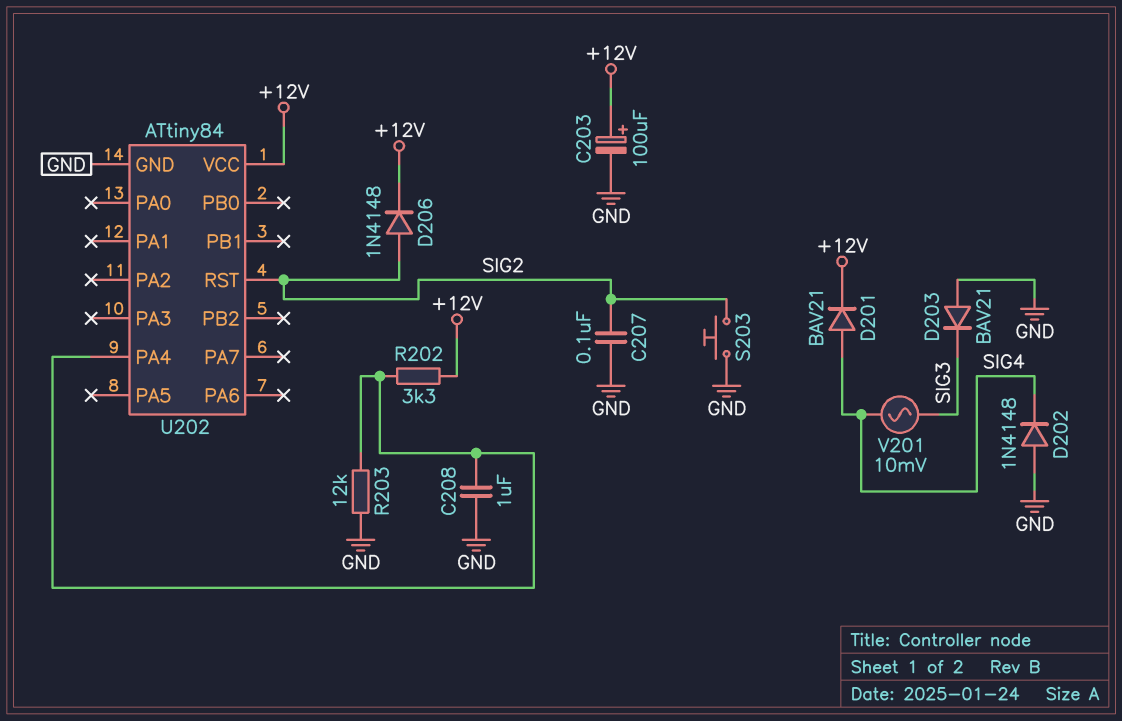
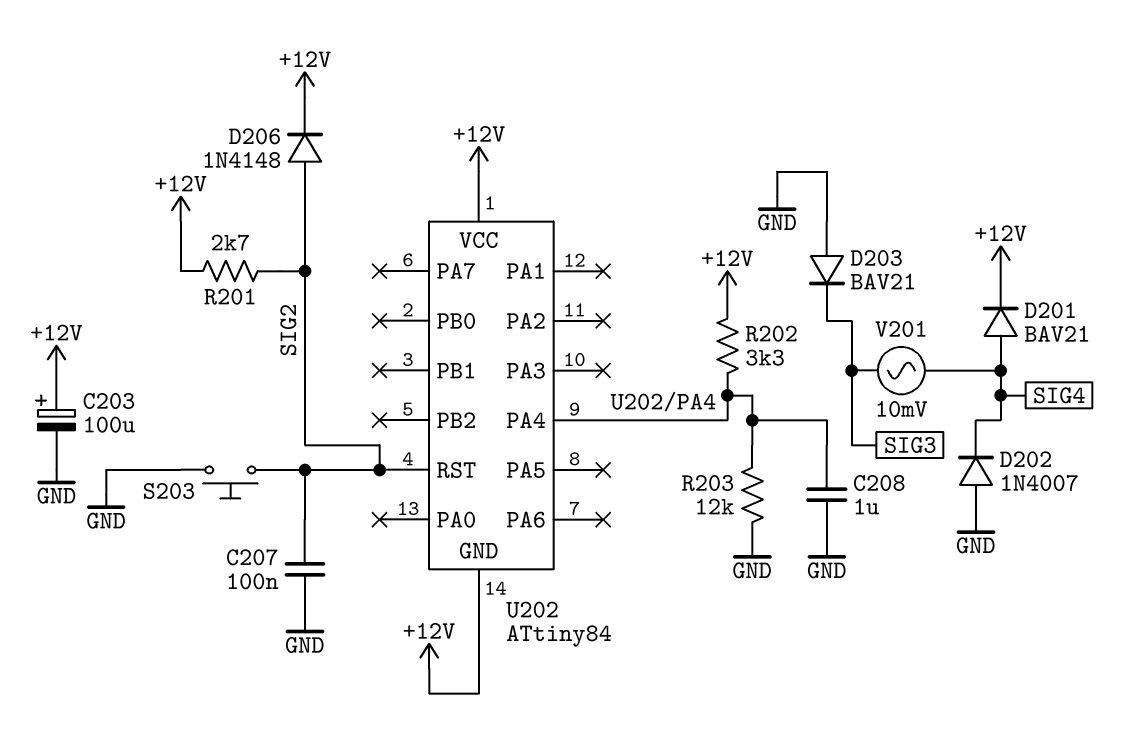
D202: diode 1N4148 (A GND, K SIG4) -> diode 1N4007 (A GND, K SIG4)
R201: none -> 2.7k (+12V, SIG2)
U202 pin GND: GND -> +12V

